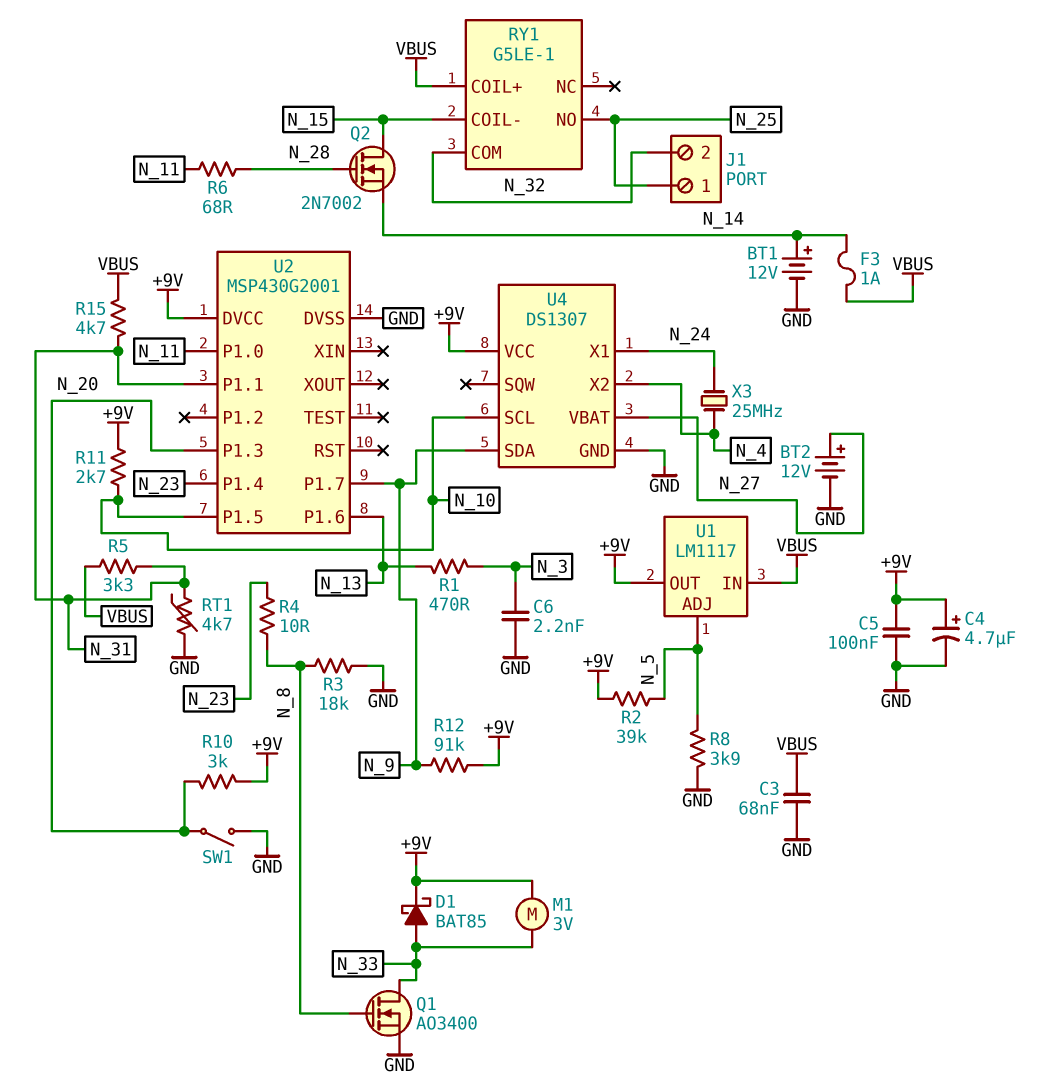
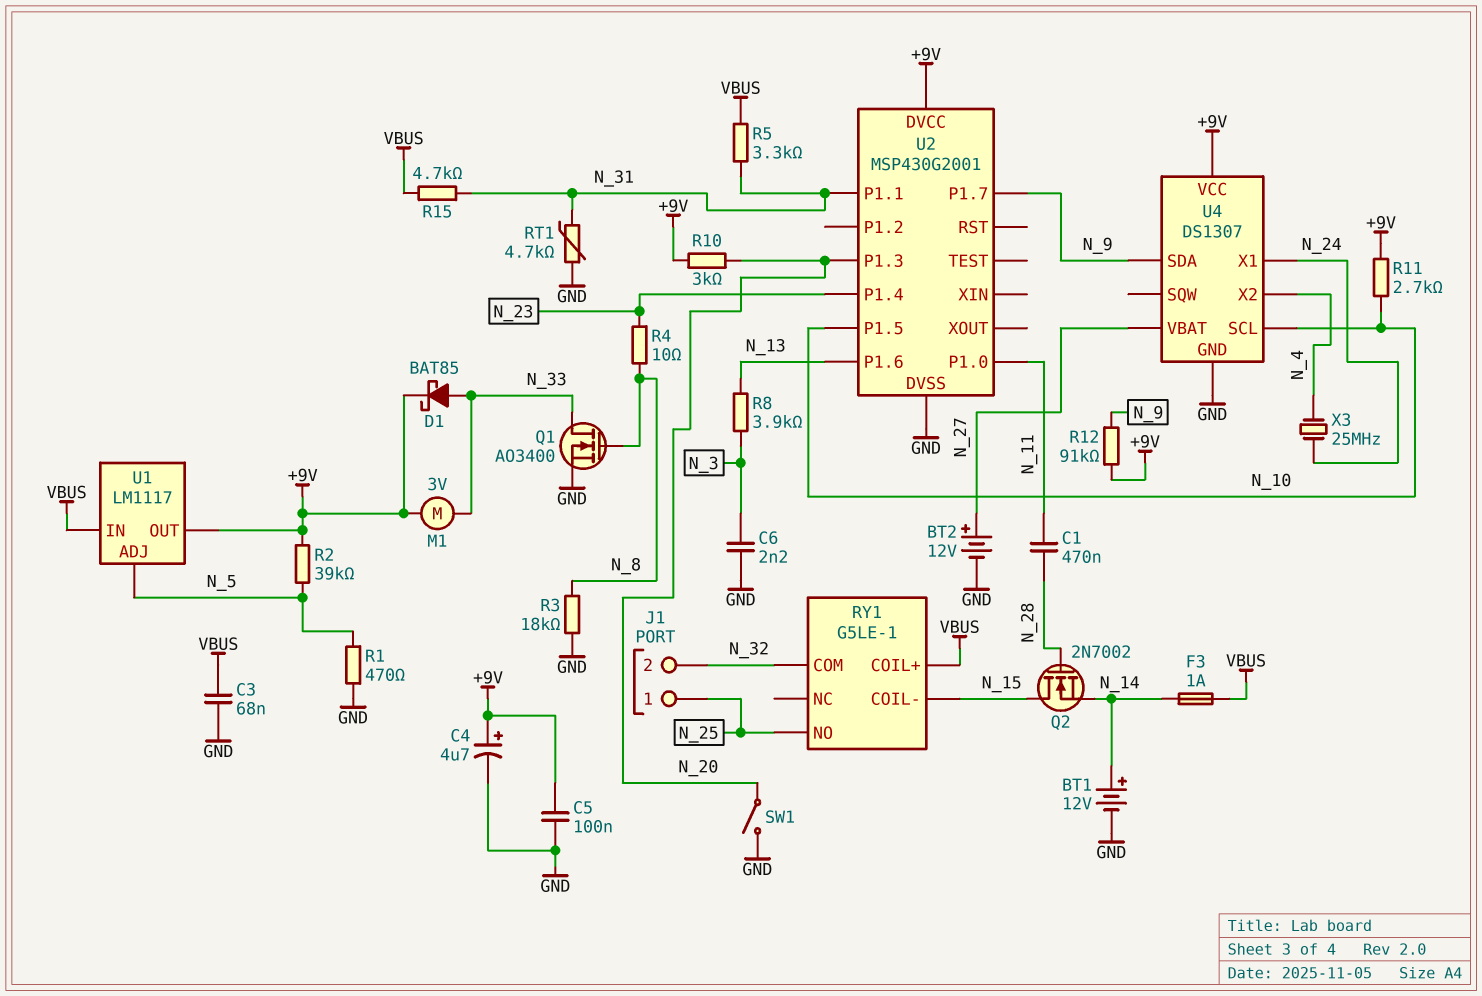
C1: none -> 470nF (N_11, N_28)
R1: 470 (N_3, N_13) -> 470 (GND, N_5)
R6: 68 (N_11, N_28) -> none
R8: 3.9k (GND, N_5) -> 3.9k (N_3, N_13)

